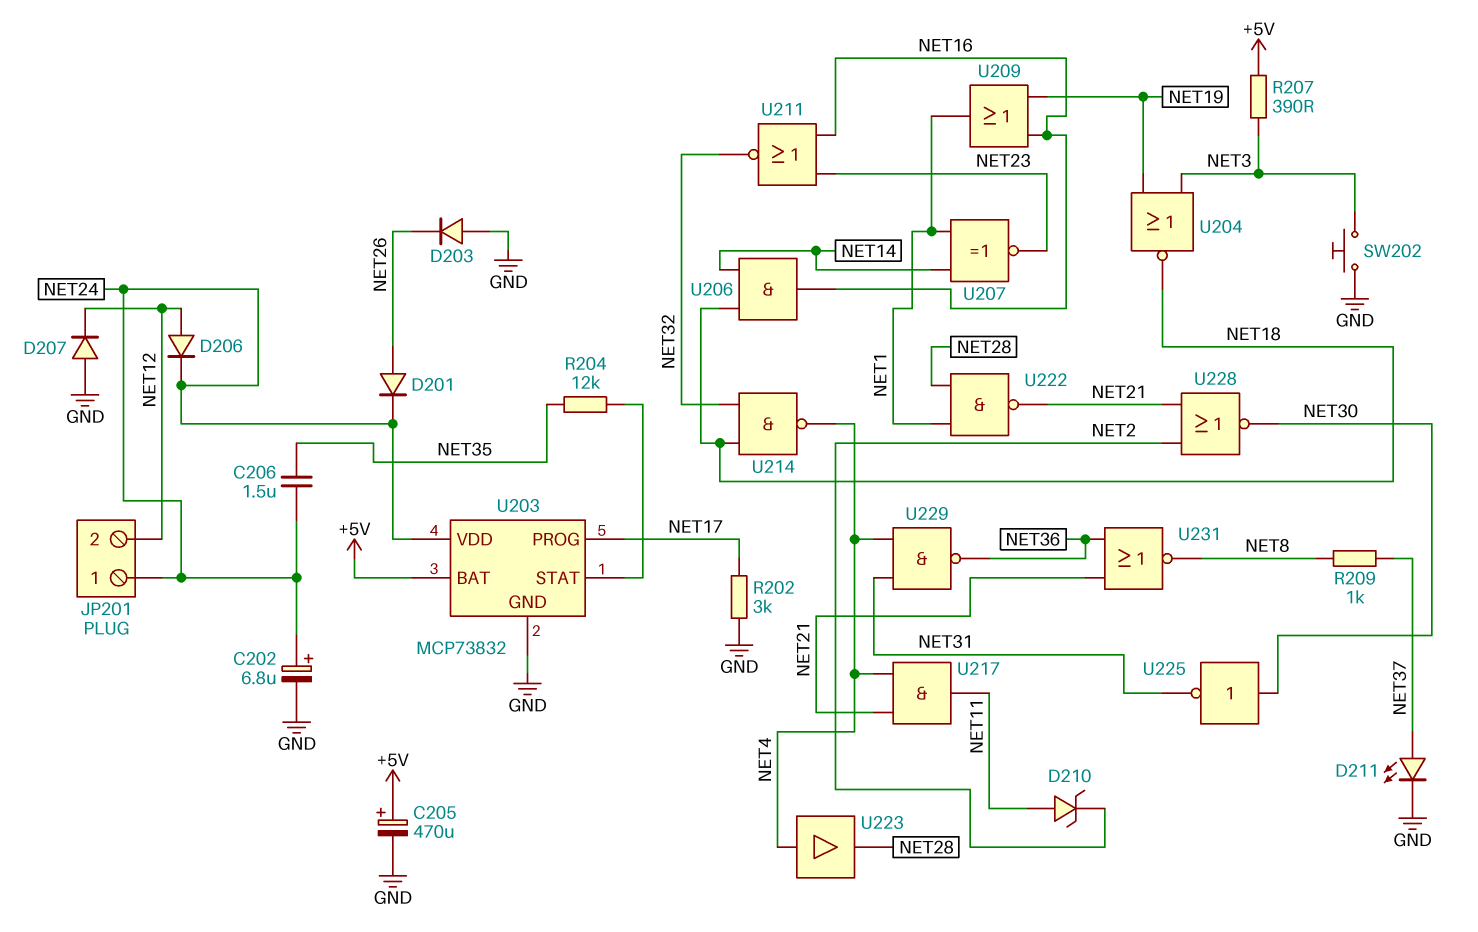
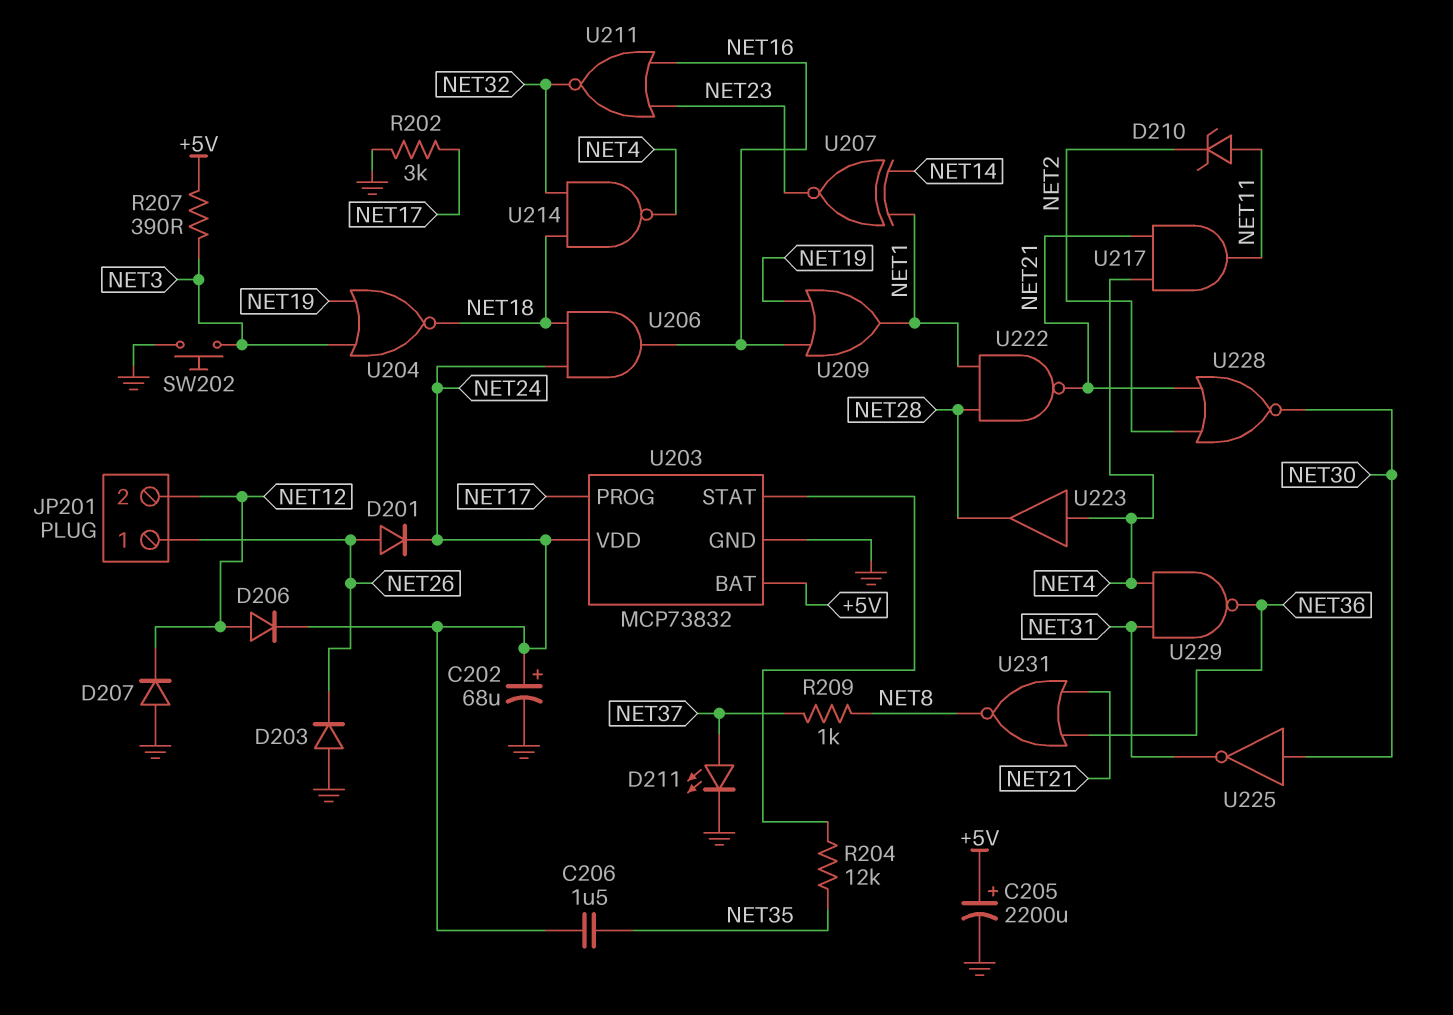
C202: 6.8uF (plus NET24, minus GND) -> 68uF (plus NET24, minus GND)
C205: 470uF (plus +5V, minus GND) -> 2200uF (plus +5V, minus GND)
JP201 pin 1: NET24 -> NET26
U206: AND (in NET14, in NET18, out NET16) -> AND (in NET18, in NET24, out NET16)

